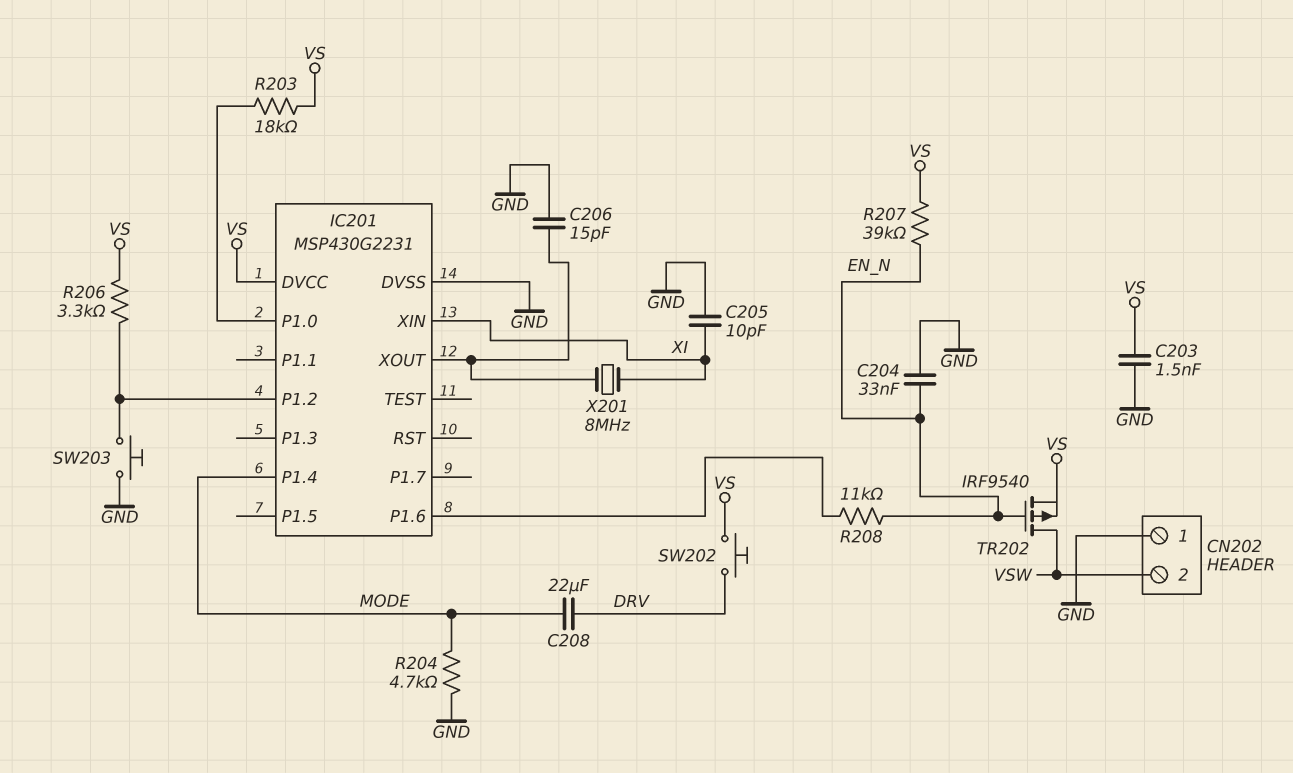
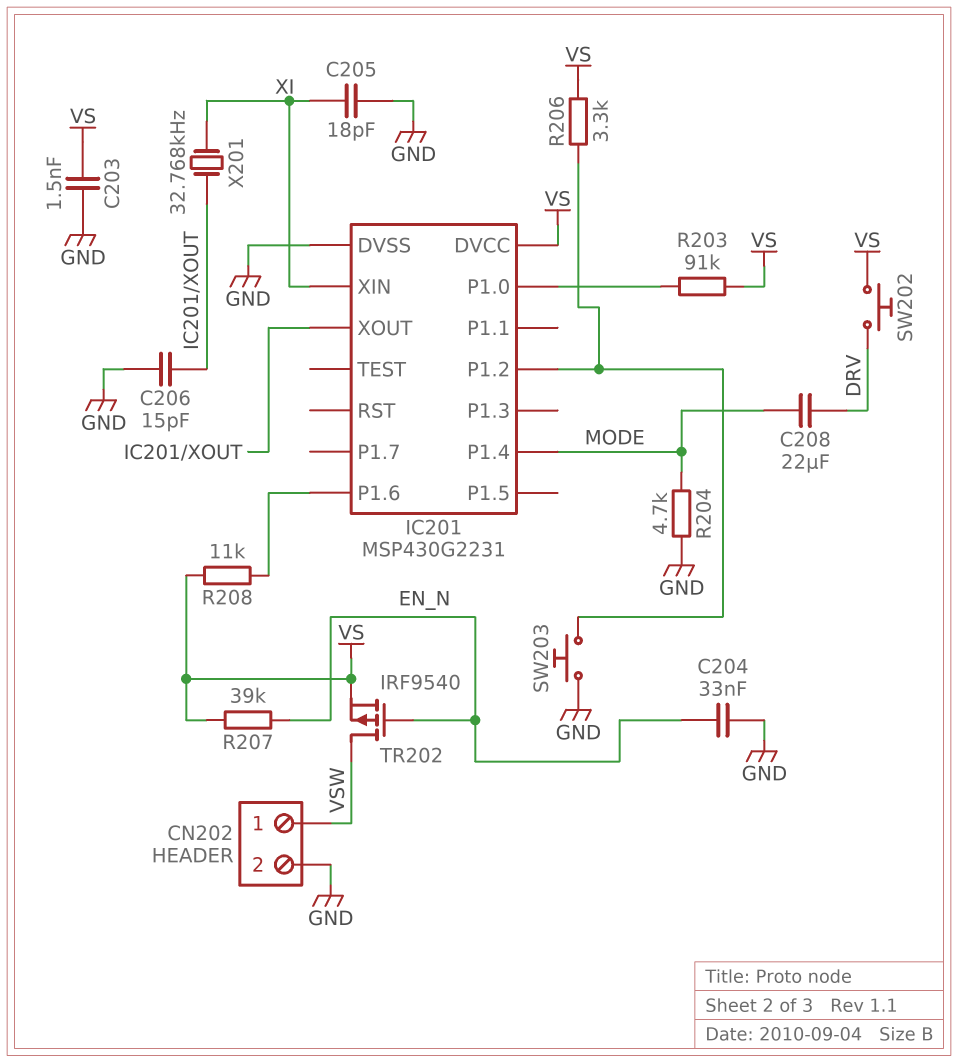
C205: 10pF (GND, XI) -> 18pF (GND, XI)
CN202 pin 1: GND -> VSW
CN202 pin 2: VSW -> GND
R203: 18k (IC201/P1.0, VS) -> 91k (IC201/P1.0, VS)
R208: 11k (EN_N, IC201/P1.6) -> 11k (IC201/P1.6, VS)
X201: 8MHz (IC201/XOUT, XI) -> 32.768kHz (IC201/XOUT, XI)

